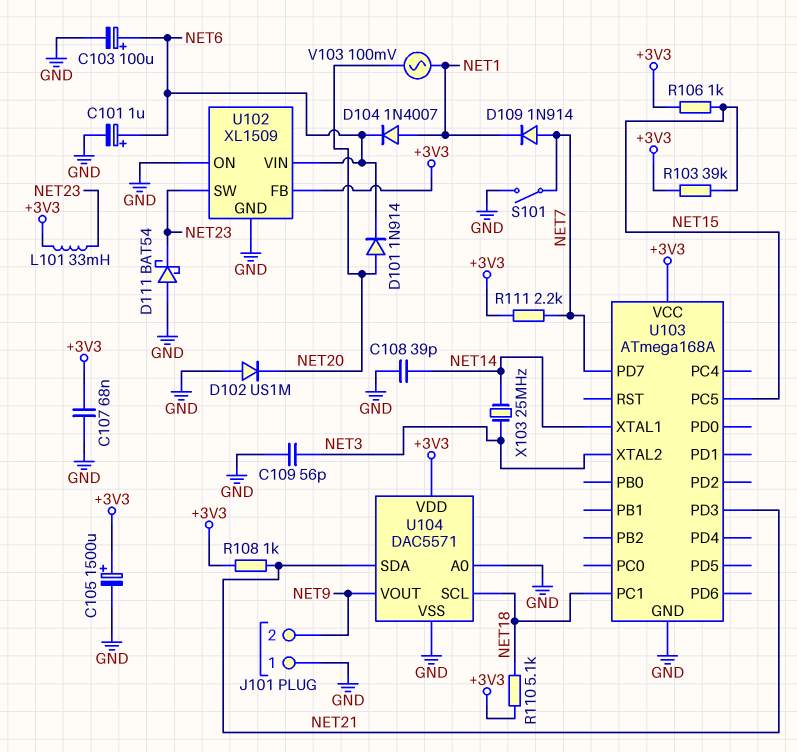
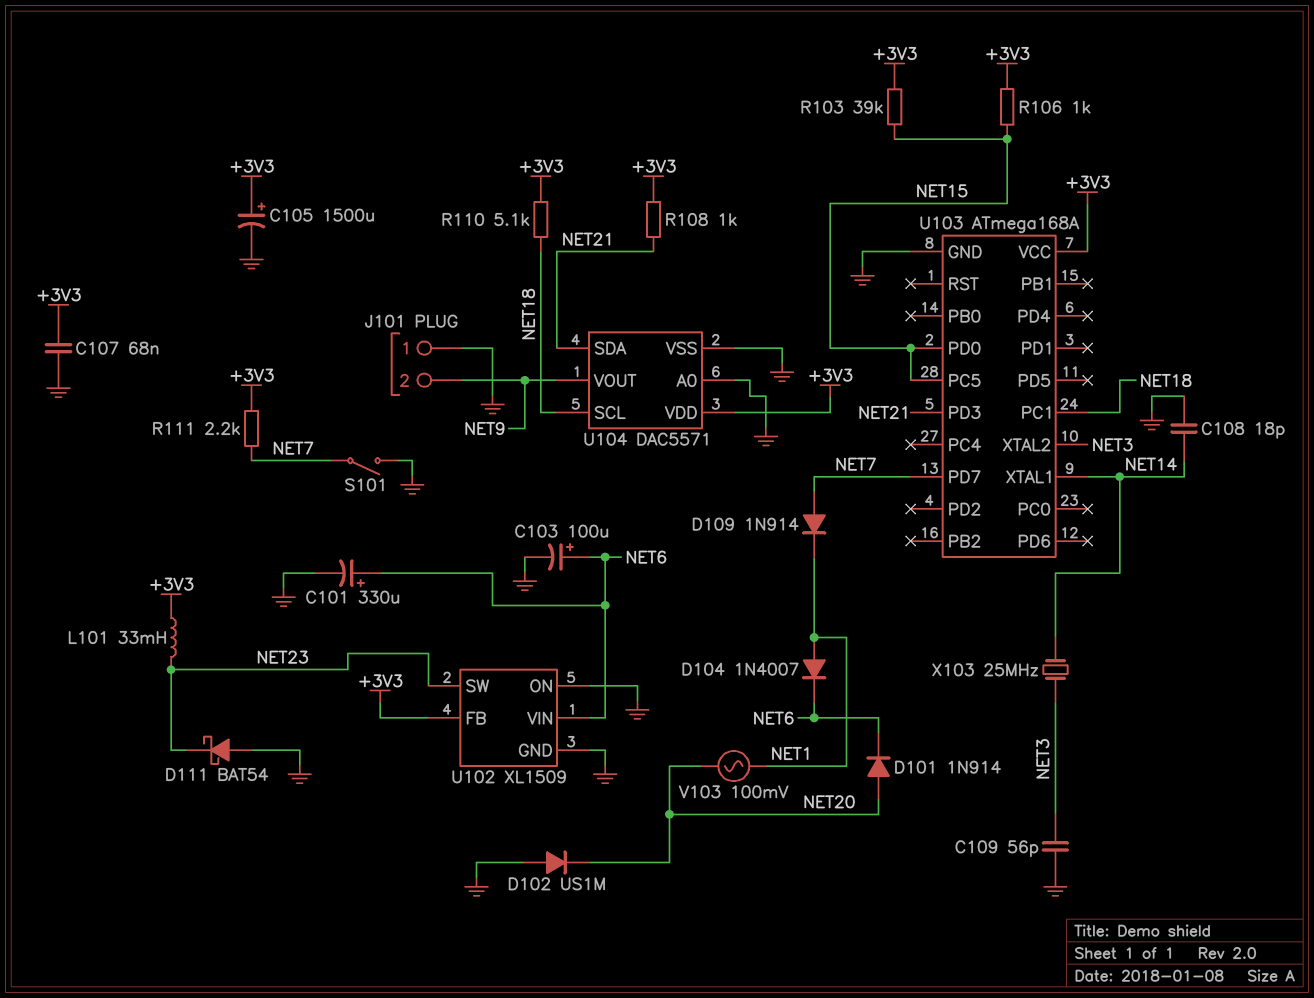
C101: 1uF (plus NET6, minus GND) -> 330uF (plus NET6, minus GND)
C108: 39pF (GND, NET14) -> 18pF (GND, NET14)
U103 pin PD0: none -> NET15

